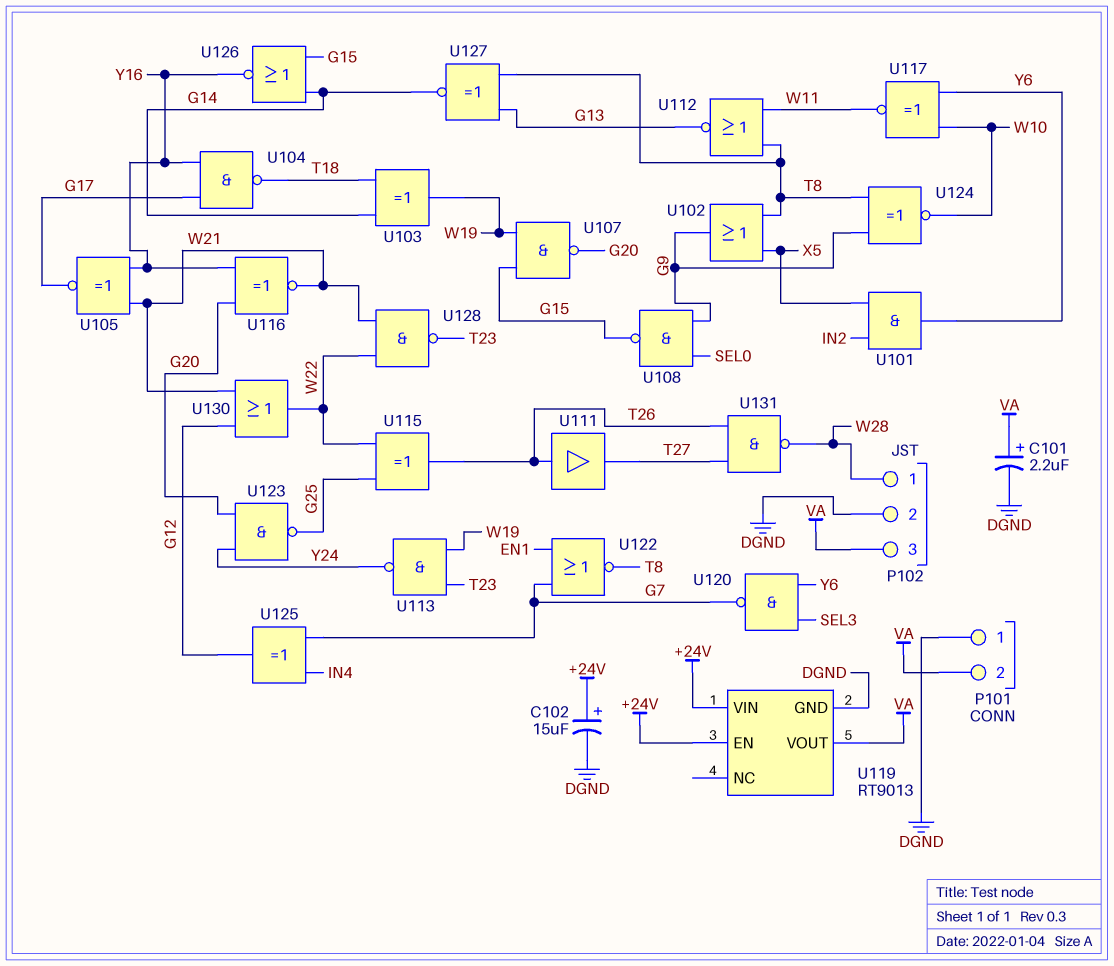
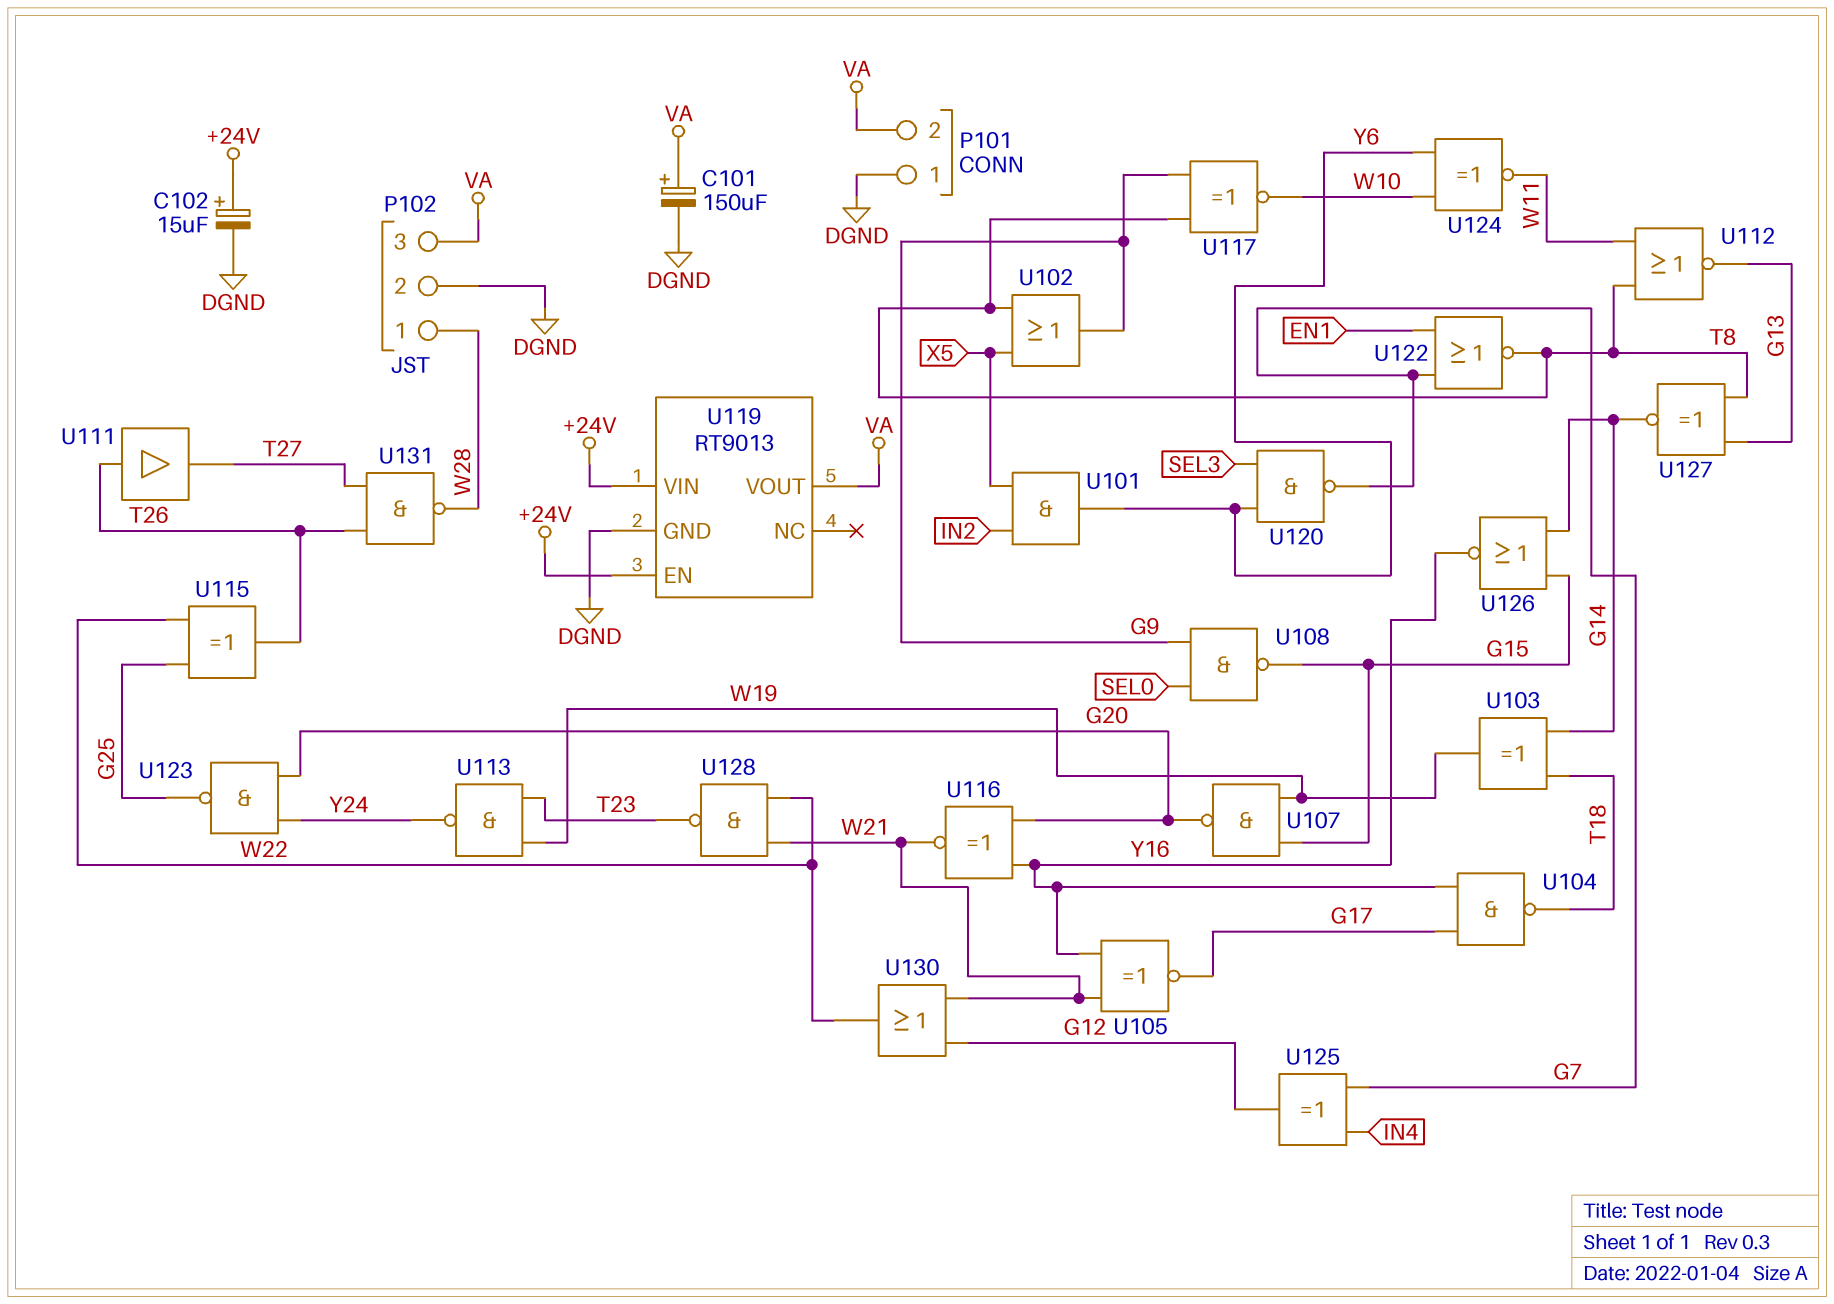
C101: 2.2uF (plus VA, minus DGND) -> 150uF (plus VA, minus DGND)
U117: XNOR (in W10, in Y6, out W11) -> XNOR (in G9, in T8, out W10)
U124: XNOR (in G9, in T8, out W10) -> XNOR (in W10, in Y6, out W11)

